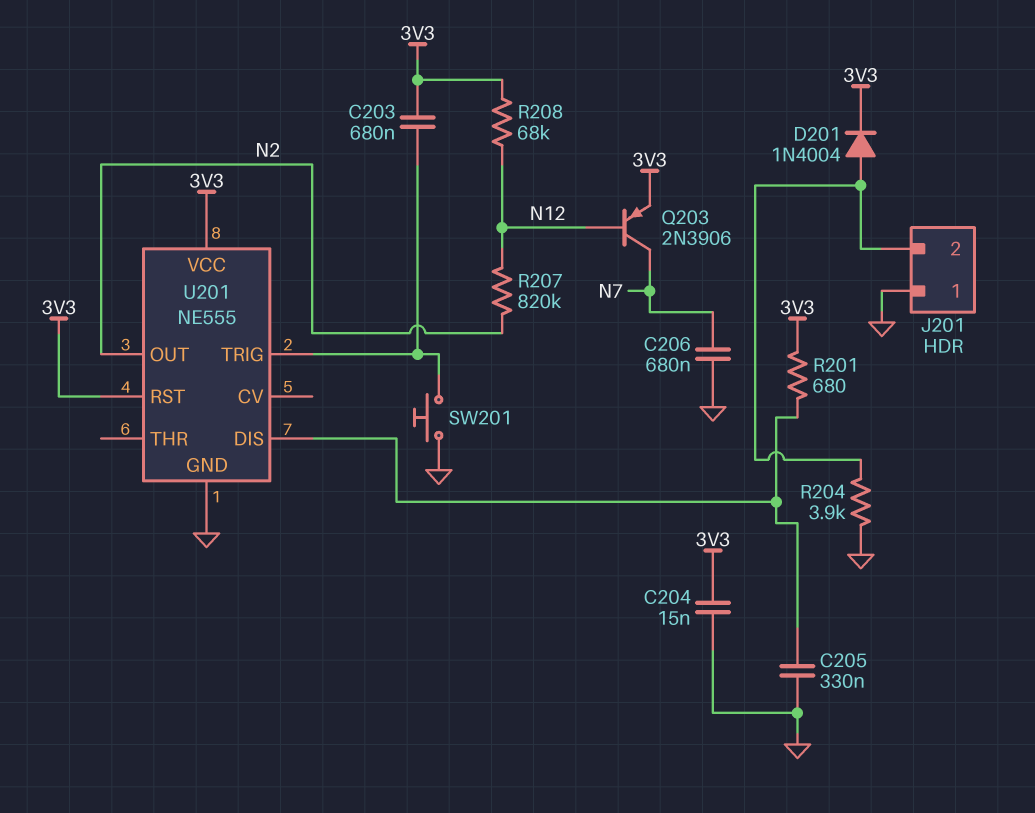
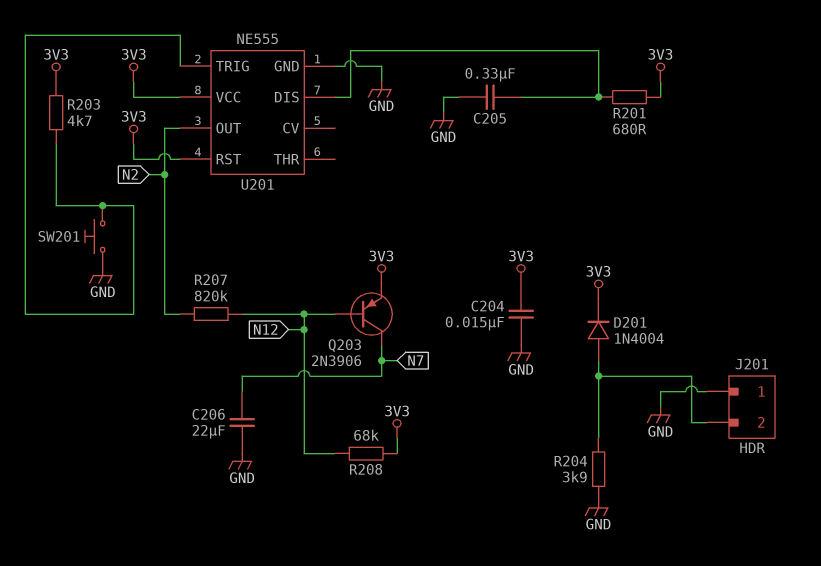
C203: 680nF (3V3, U201/TRIG) -> none
C206: 680nF (GND, N7) -> 22uF (GND, N7)
R203: none -> 4.7k (3V3, U201/TRIG)

